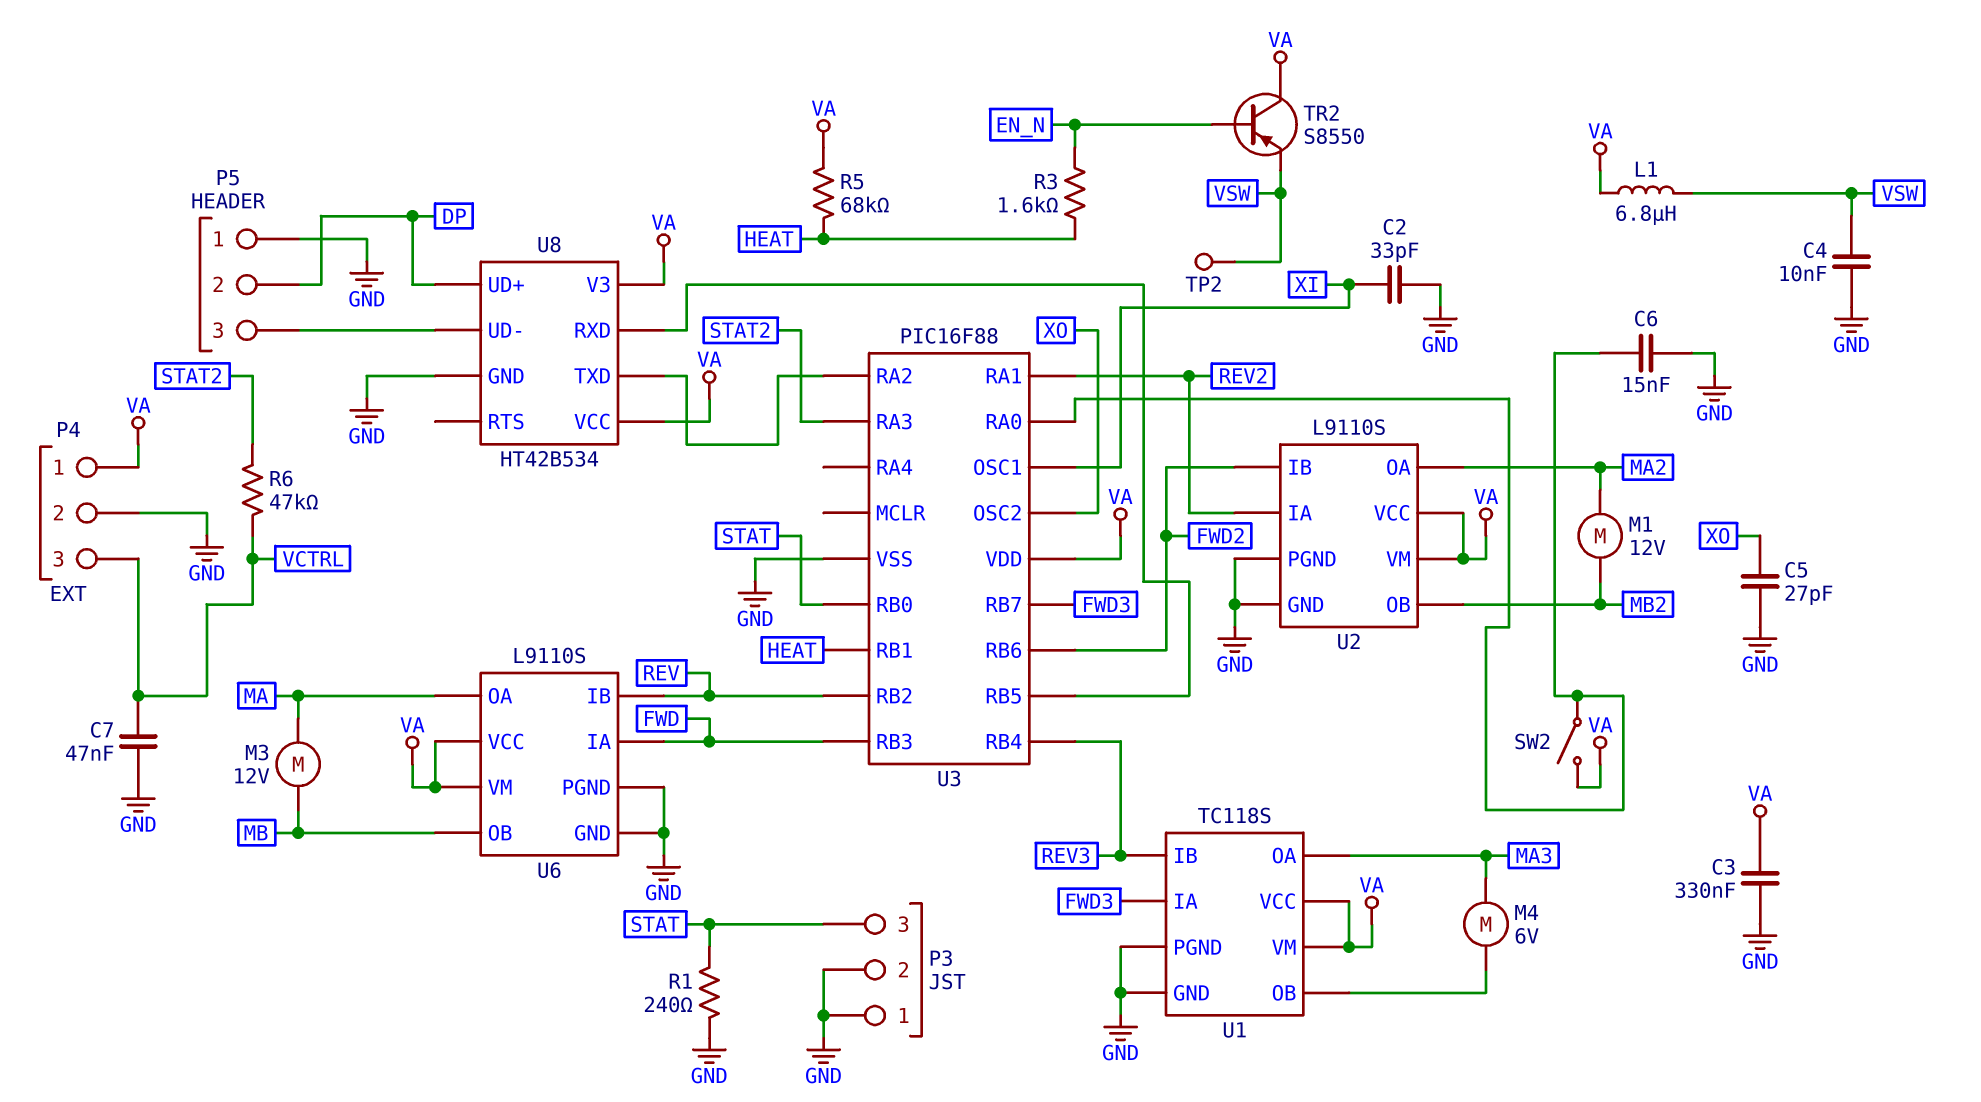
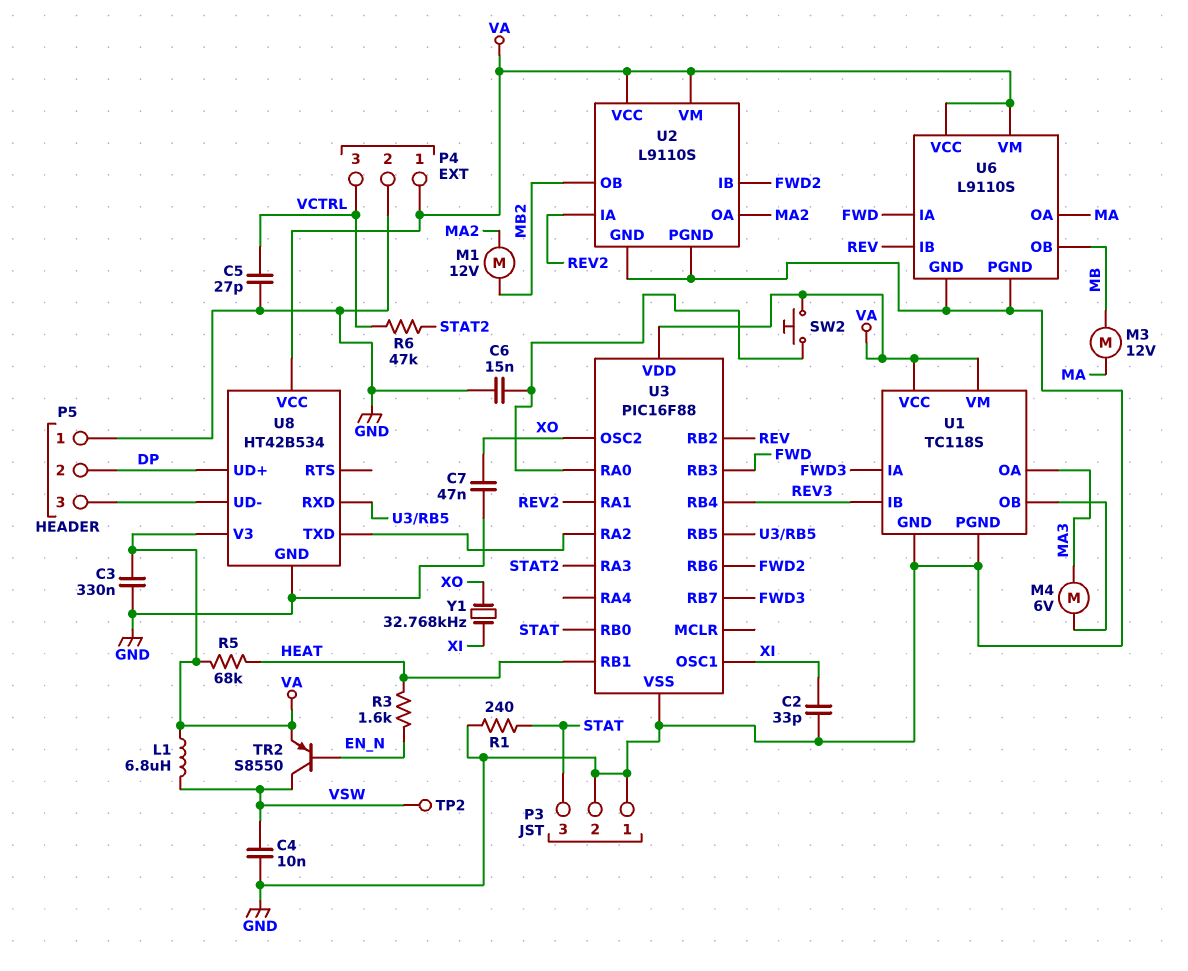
C5: 27pF (GND, XO) -> 27pF (GND, VCTRL)
C7: 47nF (GND, VCTRL) -> 47nF (GND, XO)
SW2: switch (U3/RA0, VA) -> button (U3/RA0, VA)
TR2: PNP S8550 (B EN_N, C VA, E VSW) -> PNP S8550 (B EN_N, C VSW, E VA)
Y1: none -> 32.768kHz (XI, XO)

